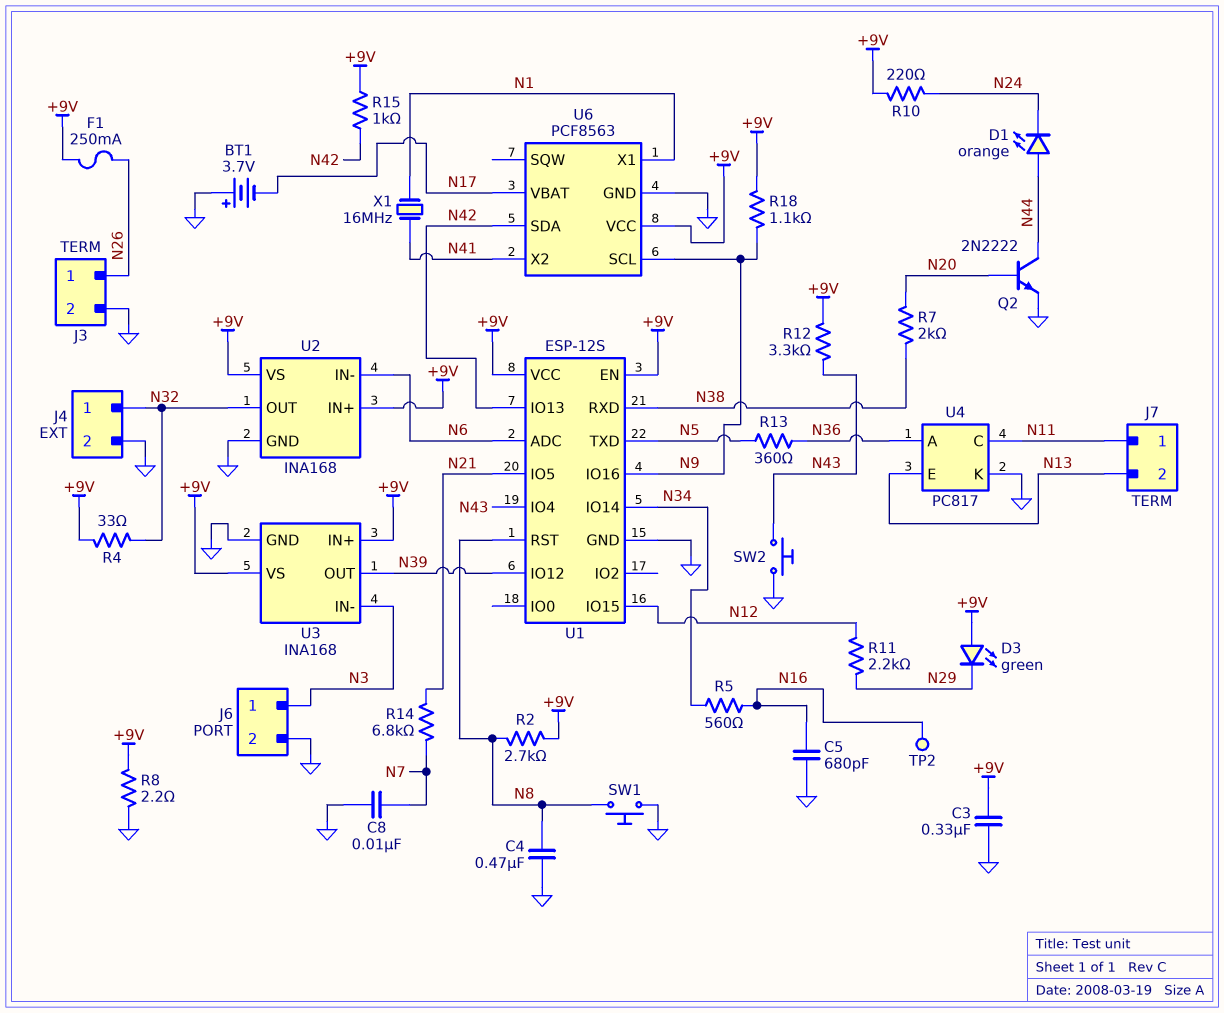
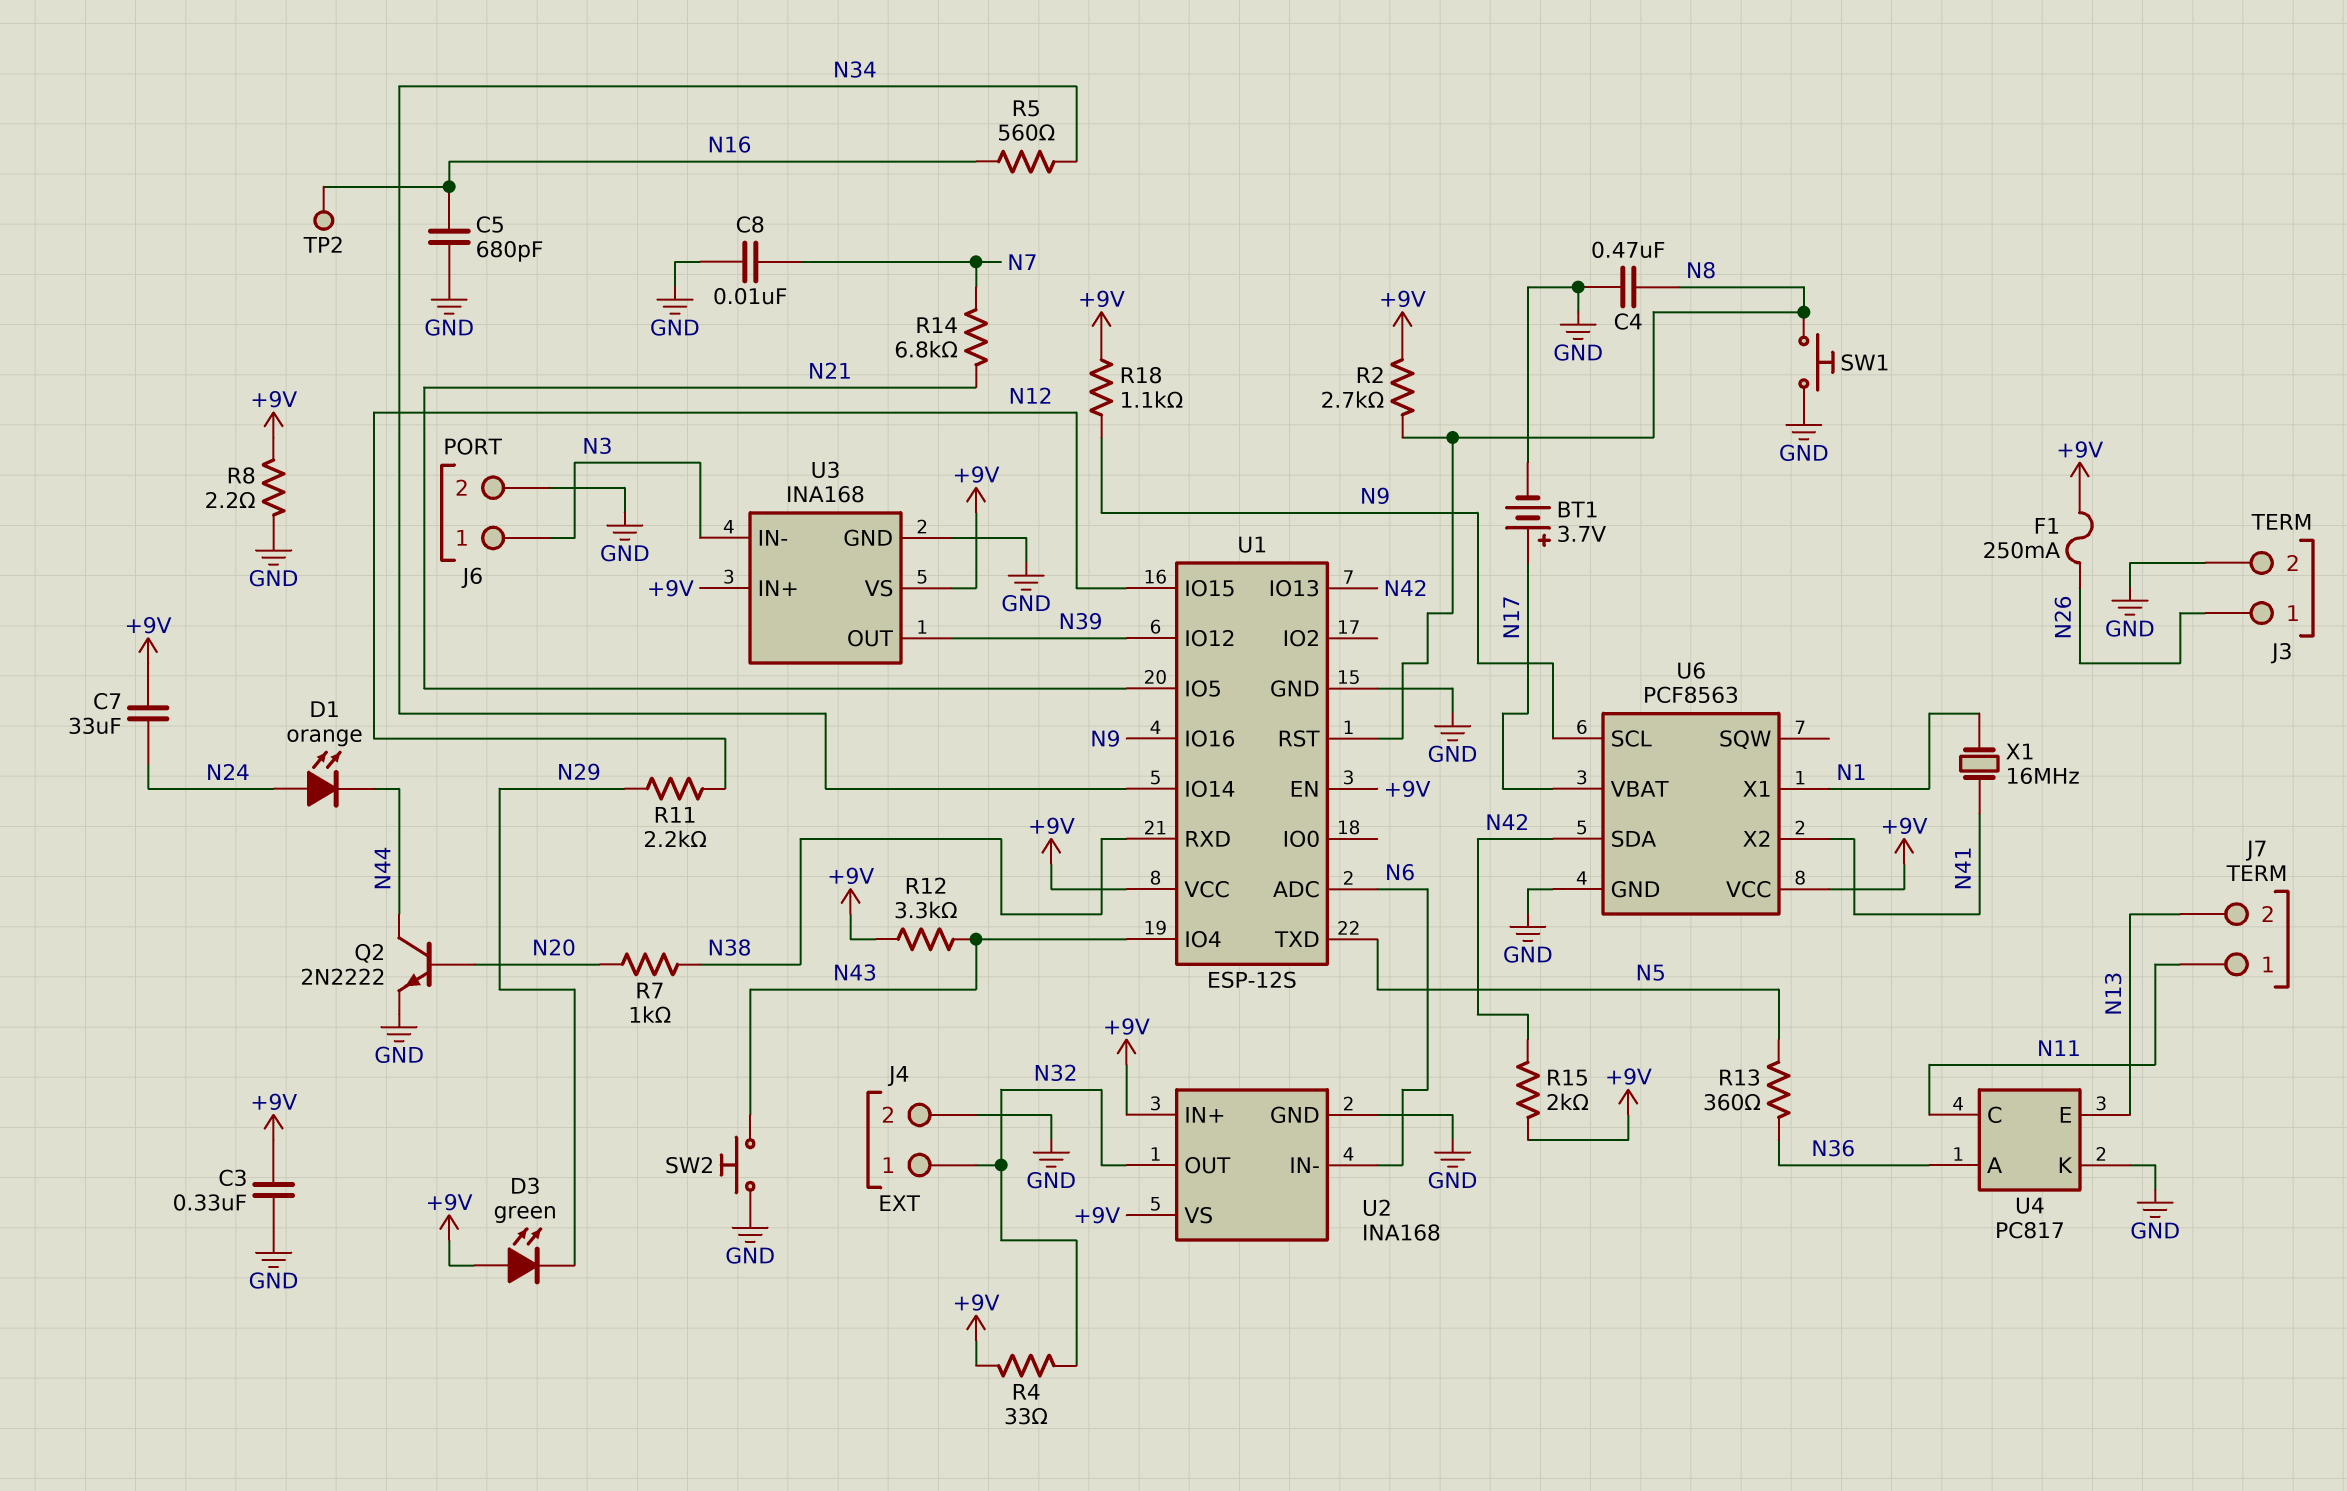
BT1: 3.7V (plus GND, minus N17) -> 3.7V (plus N17, minus GND)
C7: none -> 33uF (+9V, N24)
D1: LED orange (A N44, K N24) -> LED orange (A N24, K N44)
R7: 2k (N20, N38) -> 1k (N20, N38)
R10: 220 (+9V, N24) -> none
R15: 1k (+9V, N42) -> 2k (+9V, N42)

